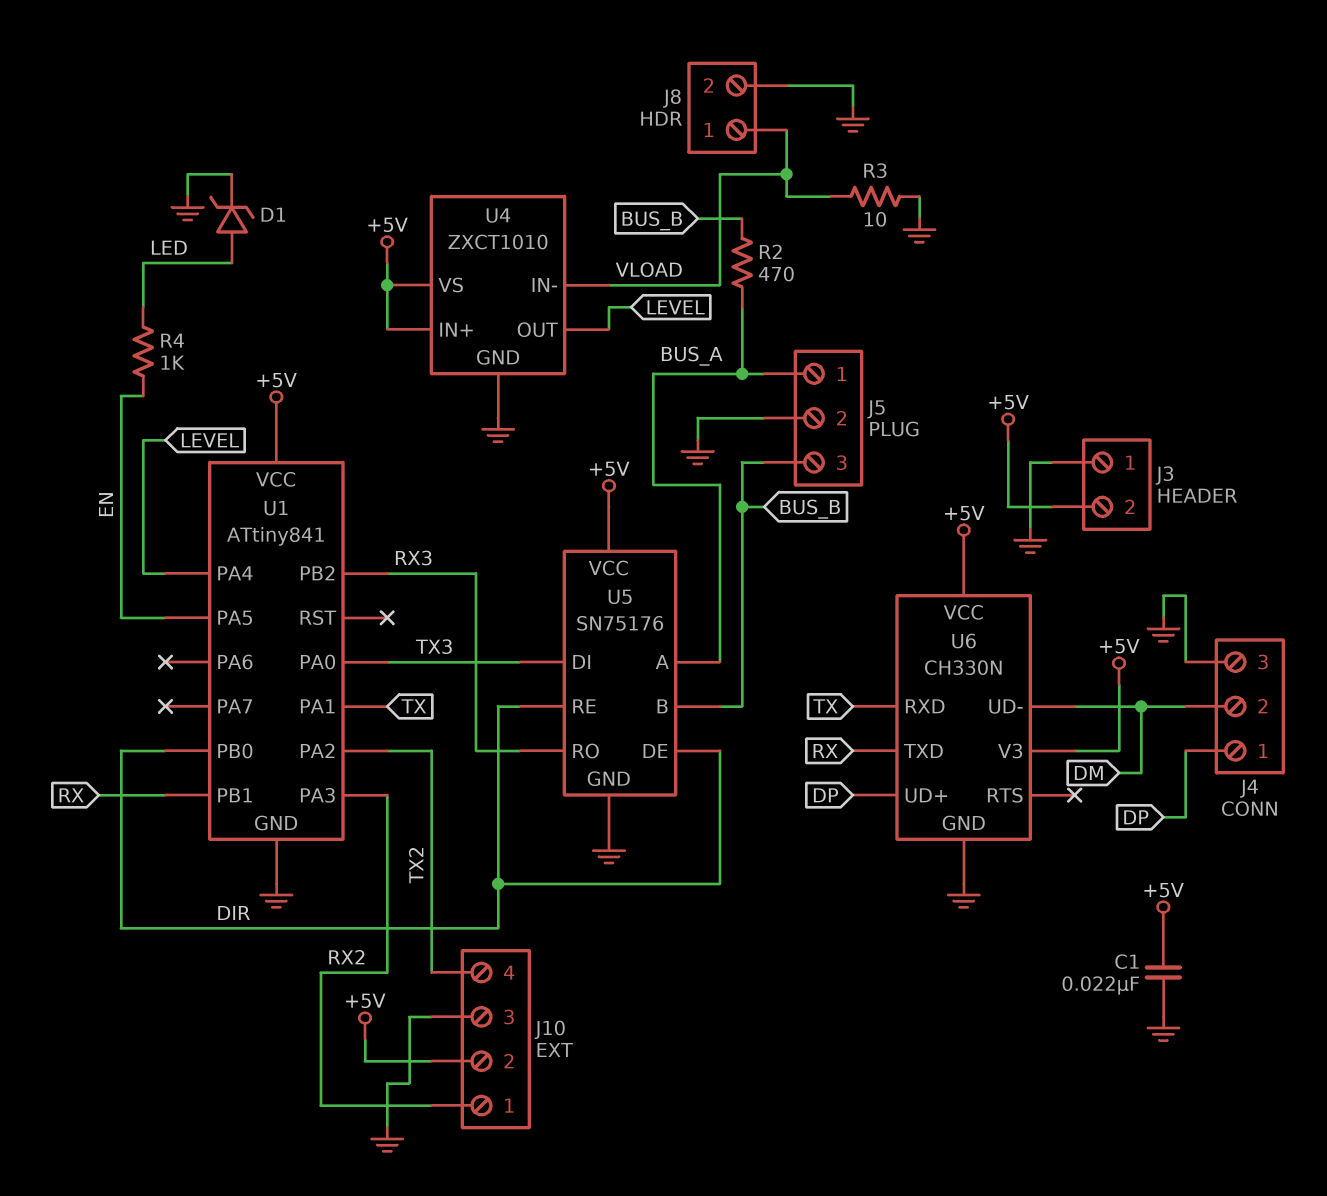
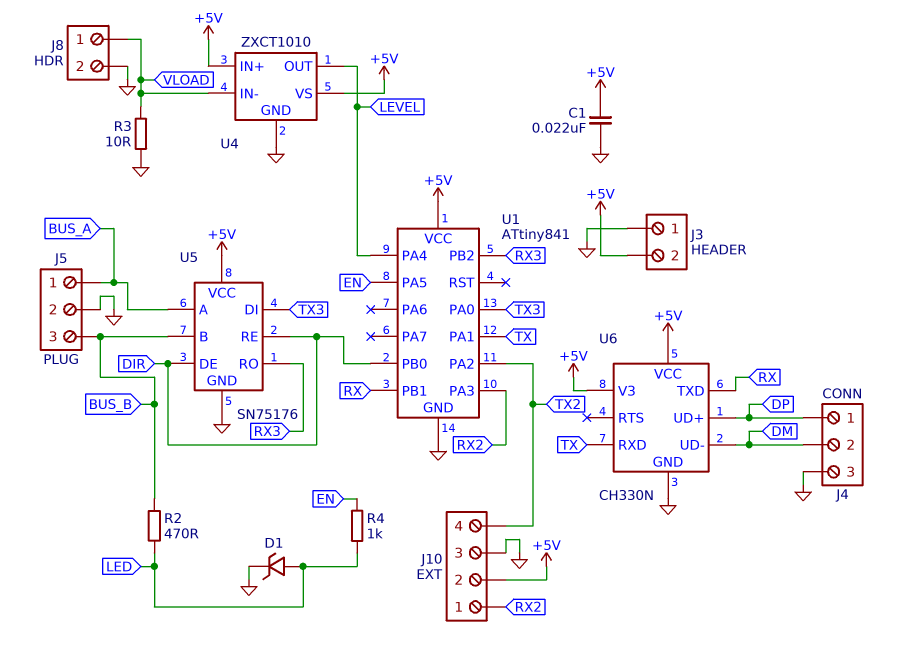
R2: 470 (BUS_A, BUS_B) -> 470 (BUS_B, LED)

